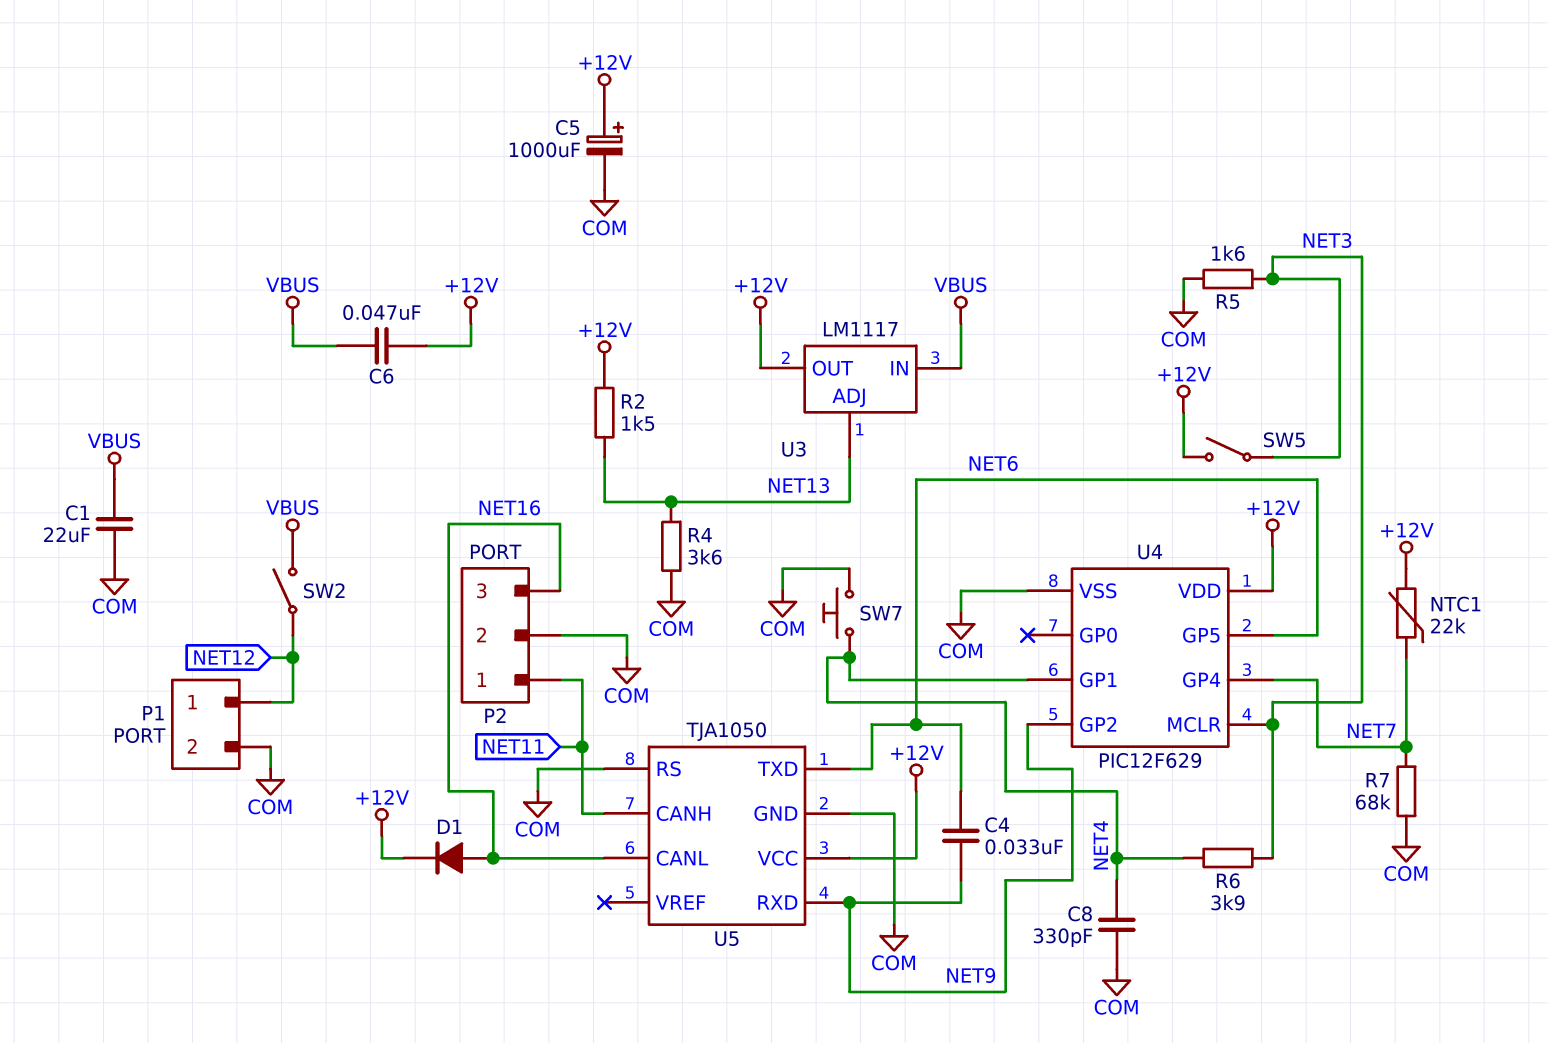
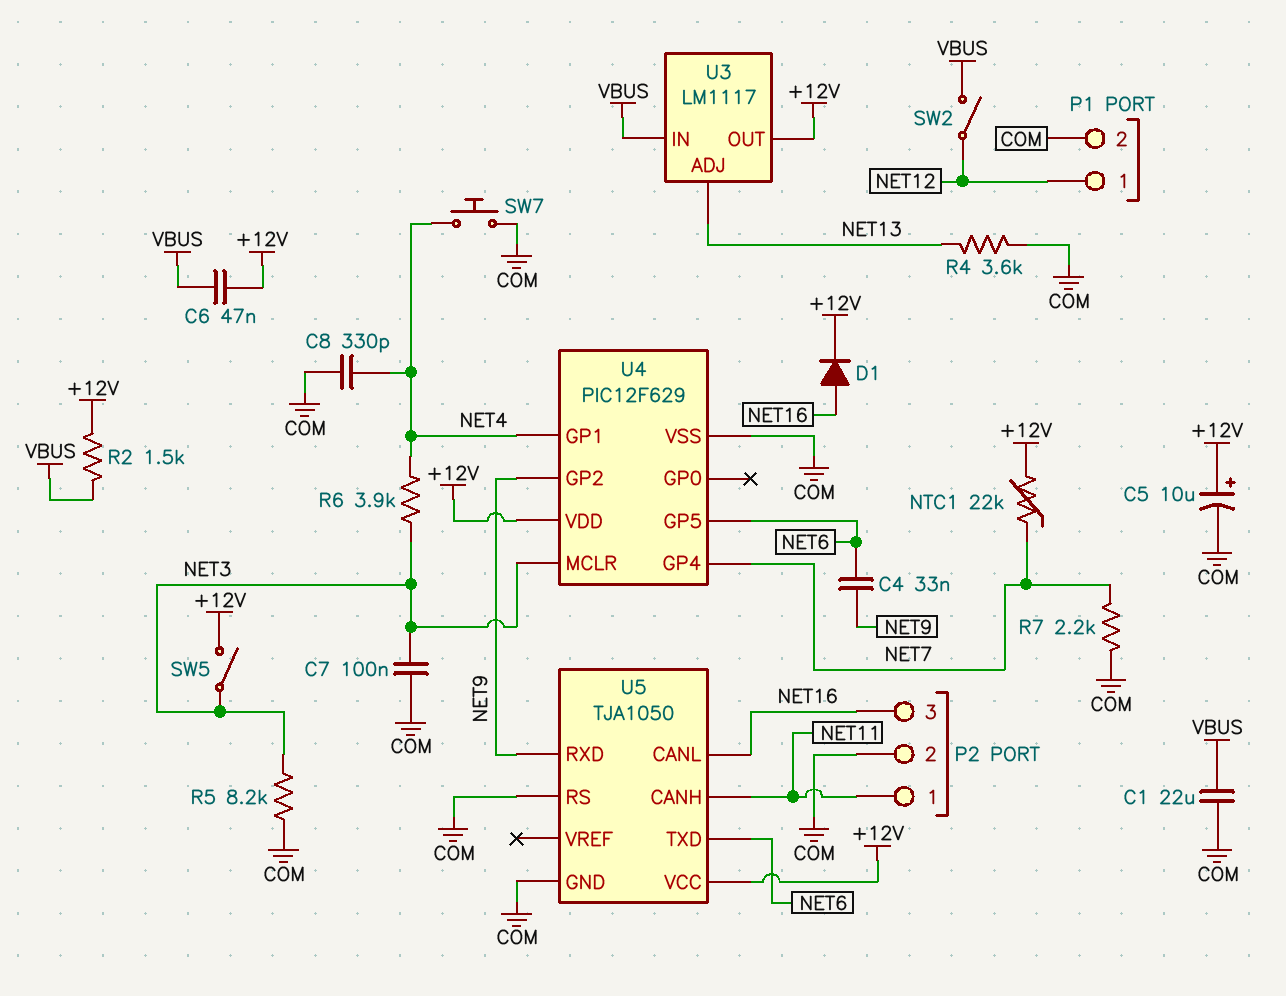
C5: 1000uF (plus +12V, minus COM) -> 10uF (plus +12V, minus COM)
C7: none -> 100nF (COM, NET3)
R2: 1.5k (+12V, NET13) -> 1.5k (+12V, VBUS)
R5: 1.6k (COM, NET3) -> 8.2k (COM, NET3)
R7: 68k (COM, NET7) -> 2.2k (COM, NET7)

